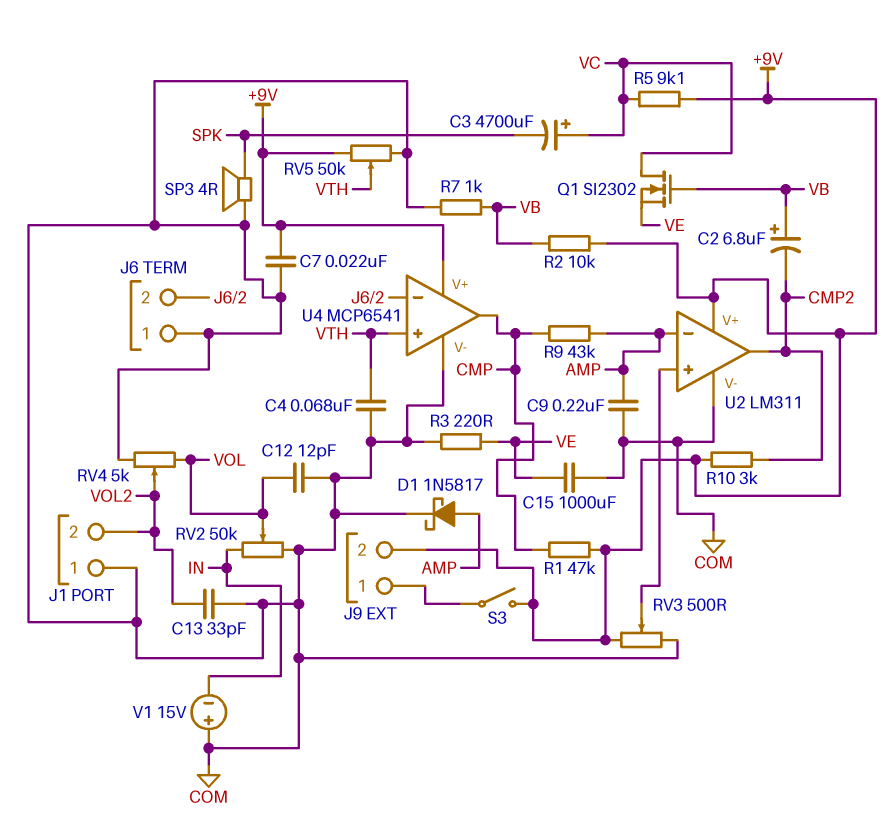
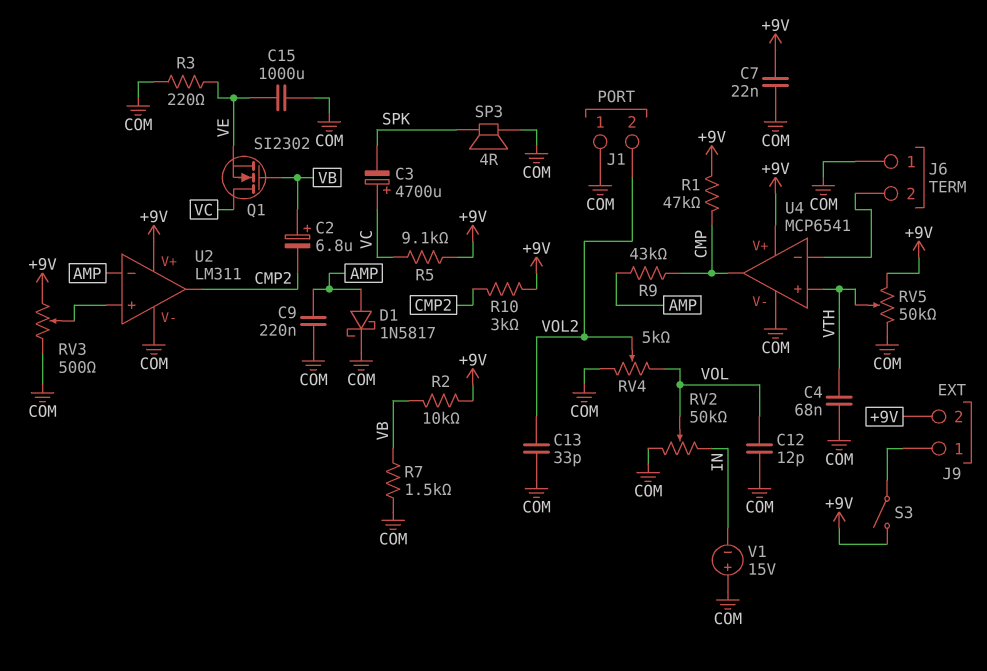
R7: 1k (COM, VB) -> 1.5k (COM, VB)

